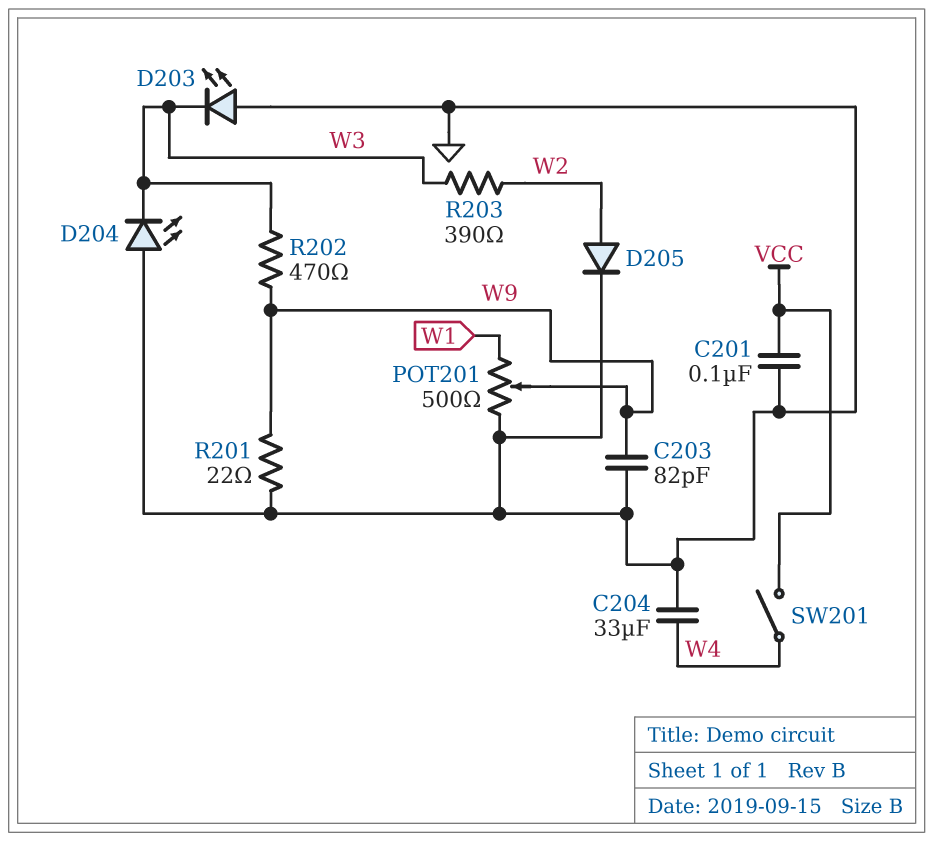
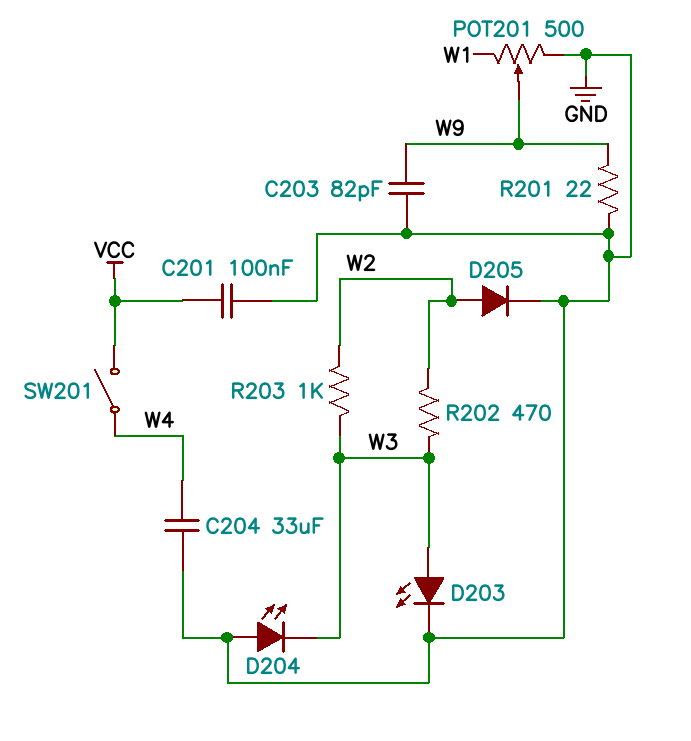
D203: LED (A GND, K W3) -> LED (A W3, K GND)
R202: 470 (W3, W9) -> 470 (W2, W3)
R203: 390 (W2, W3) -> 1k (W2, W3)

